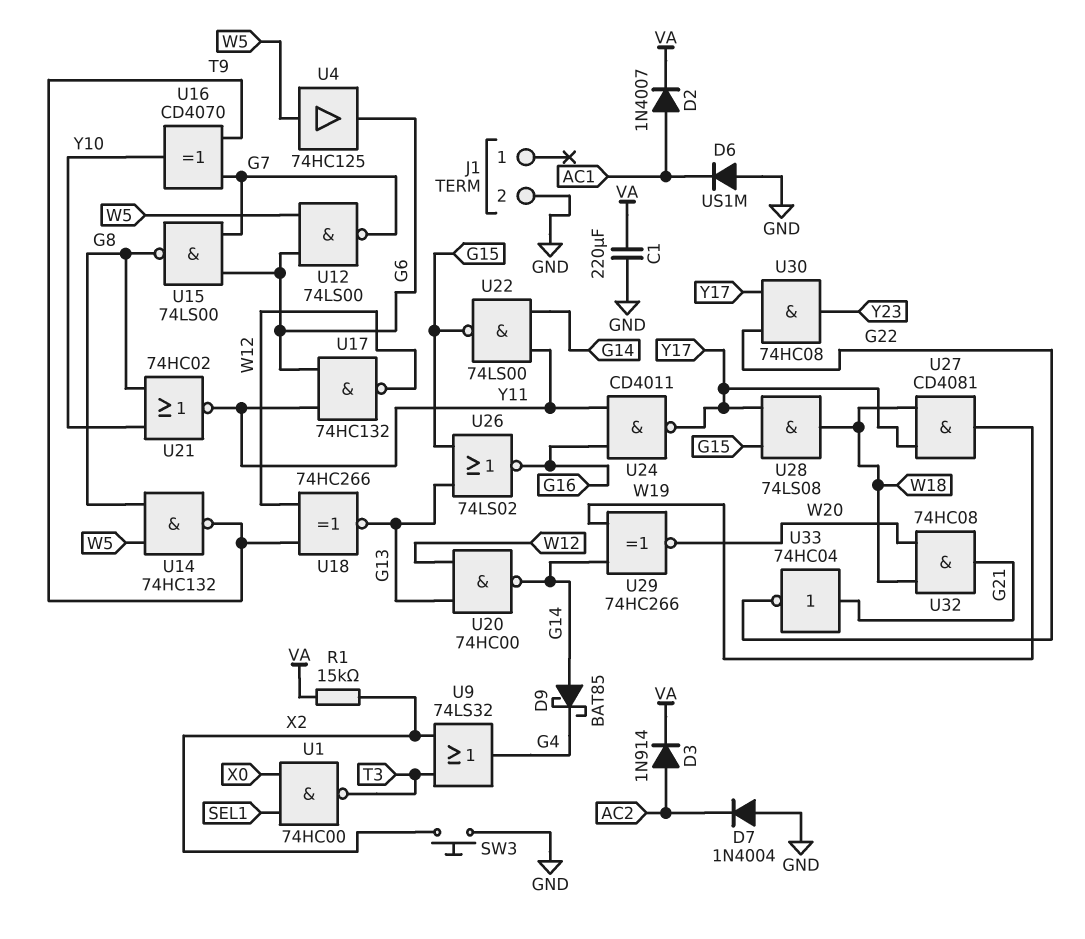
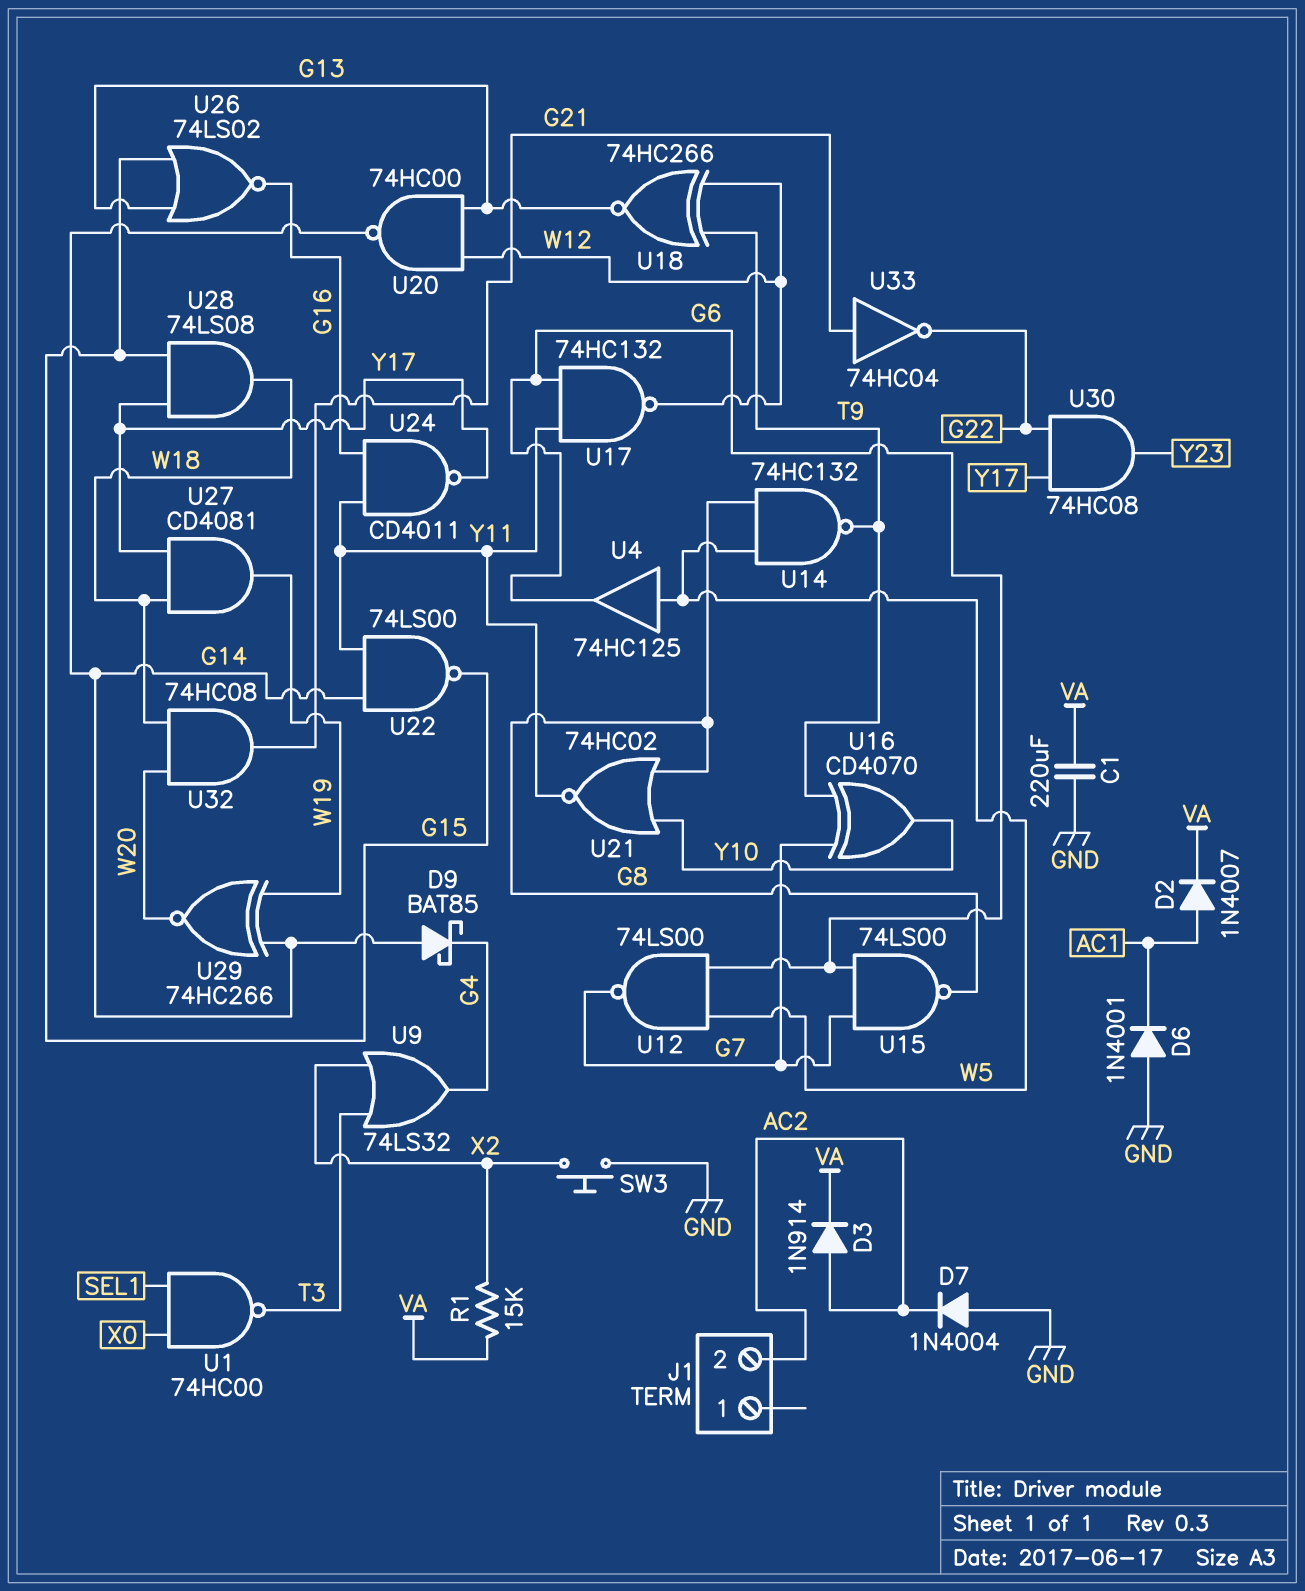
D6: diode US1M (A GND, K AC1) -> diode 1N4001 (A GND, K AC1)
J1 pin 2: GND -> AC2

